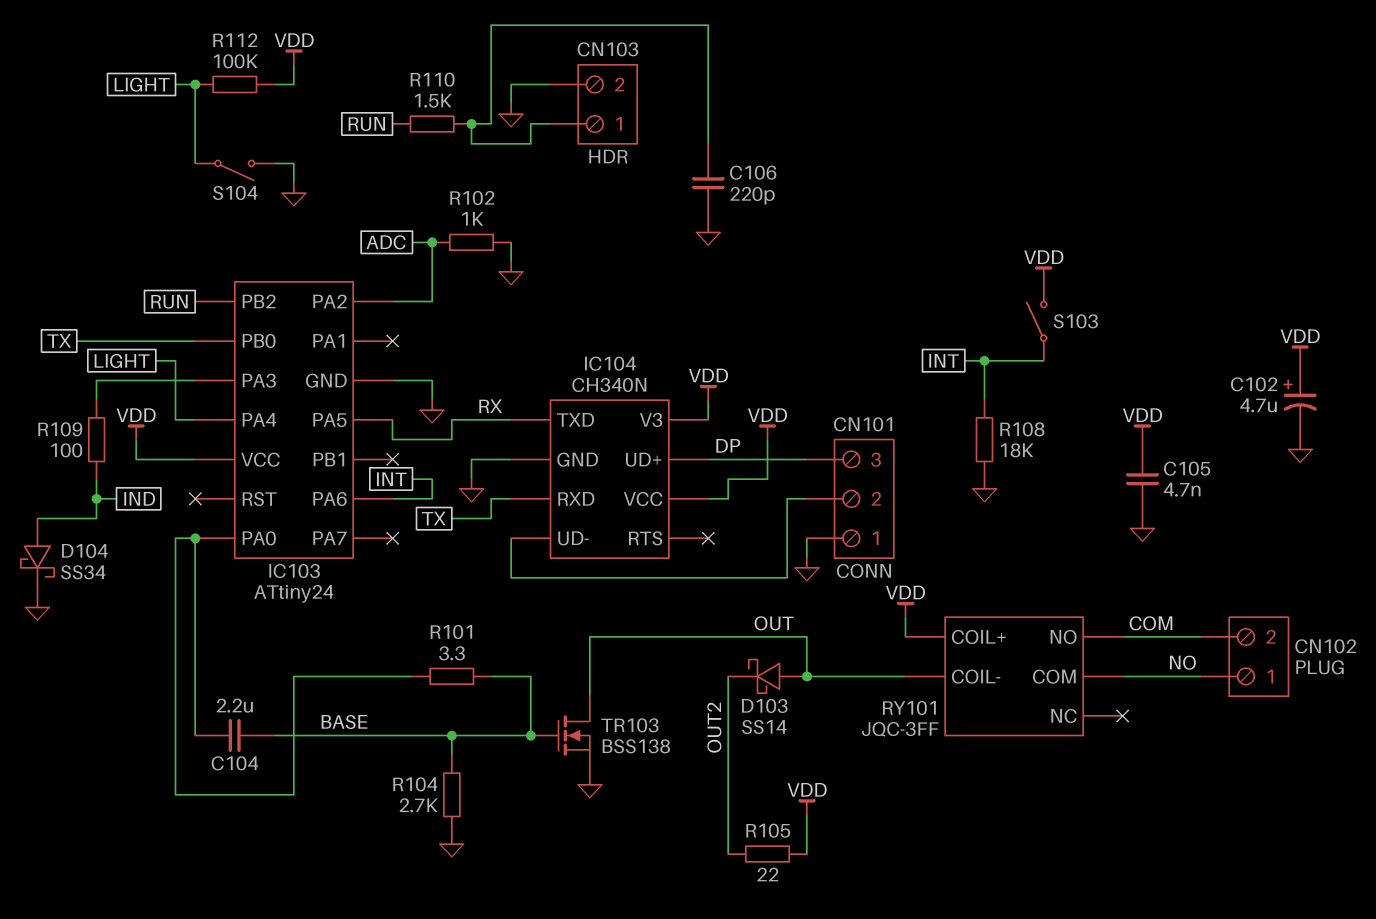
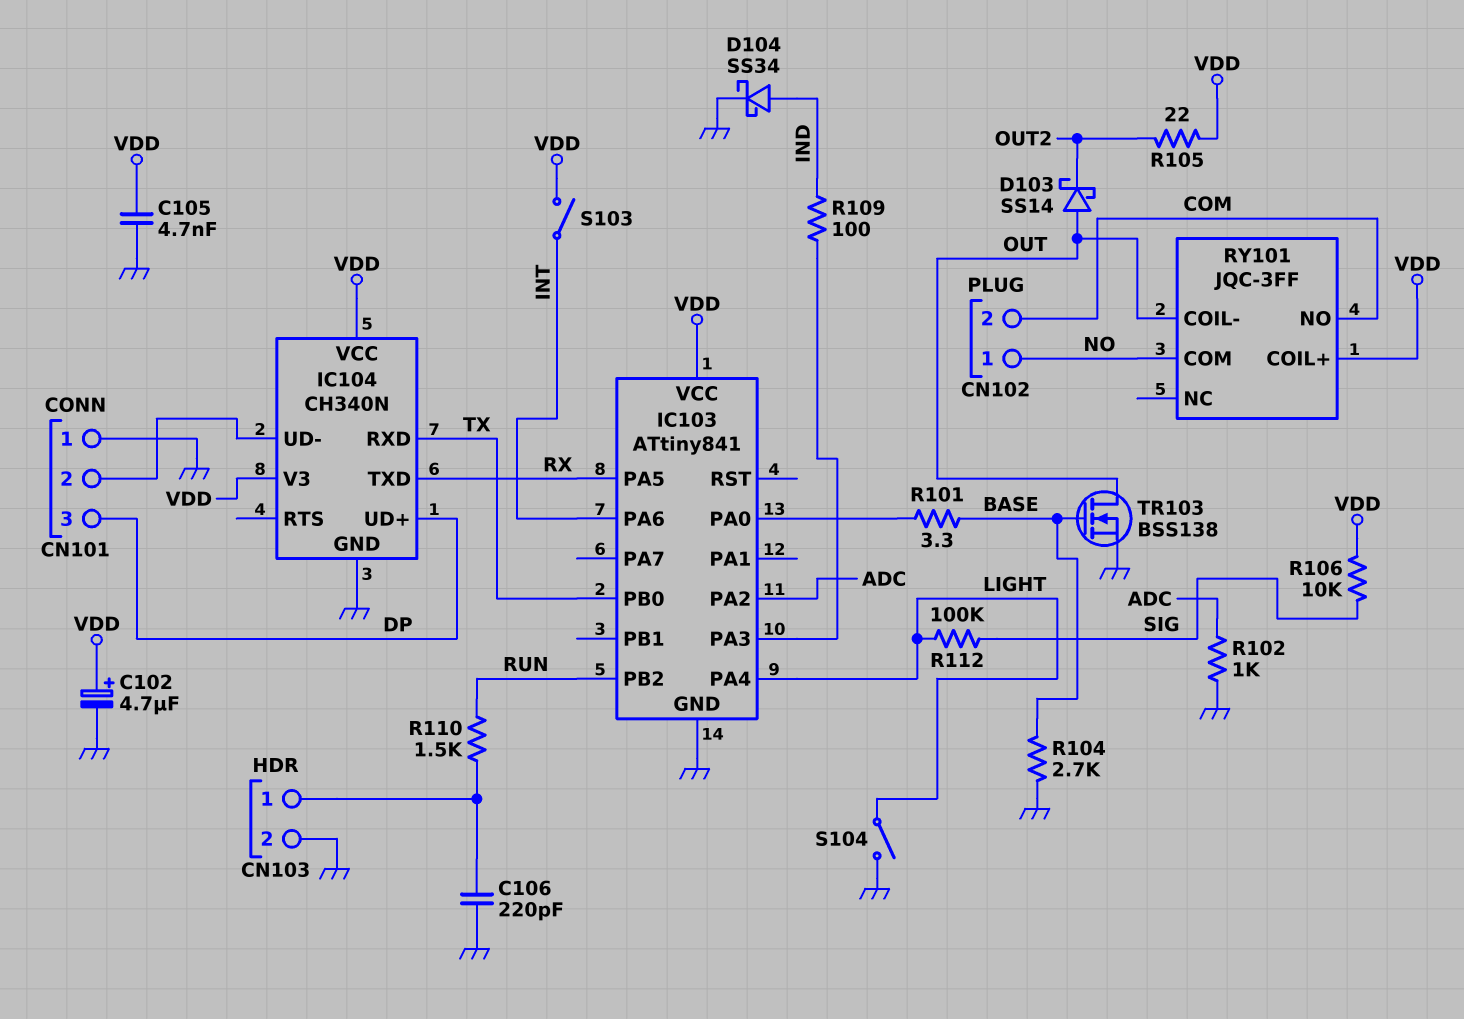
C104: 2.2uF (BASE, IC103/PA0) -> none
IC103: ATtiny24 -> ATtiny841
R106: none -> 10k (SIG, VDD)
R108: 18k (GND, INT) -> none
R112: 100k (LIGHT, VDD) -> 100k (LIGHT, SIG)

